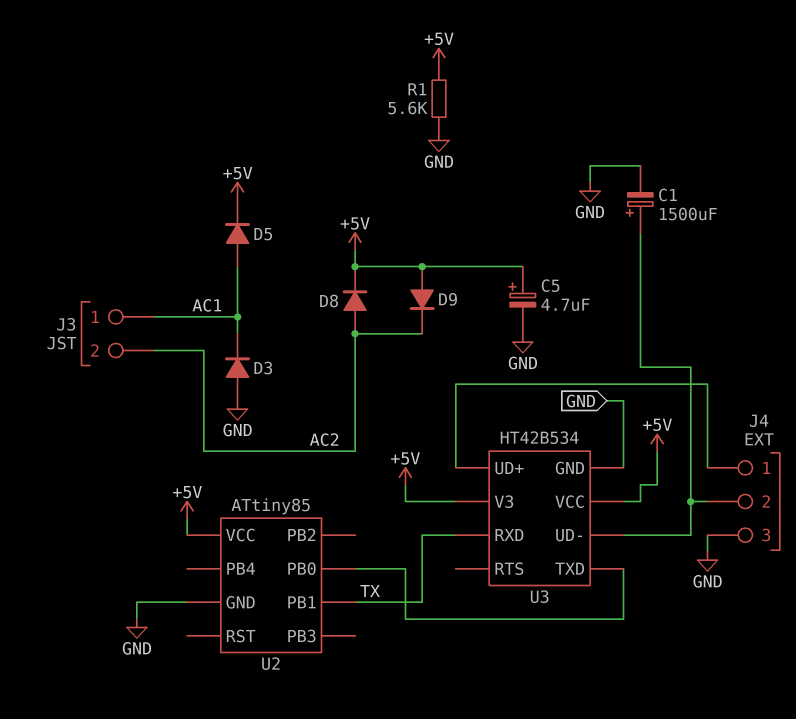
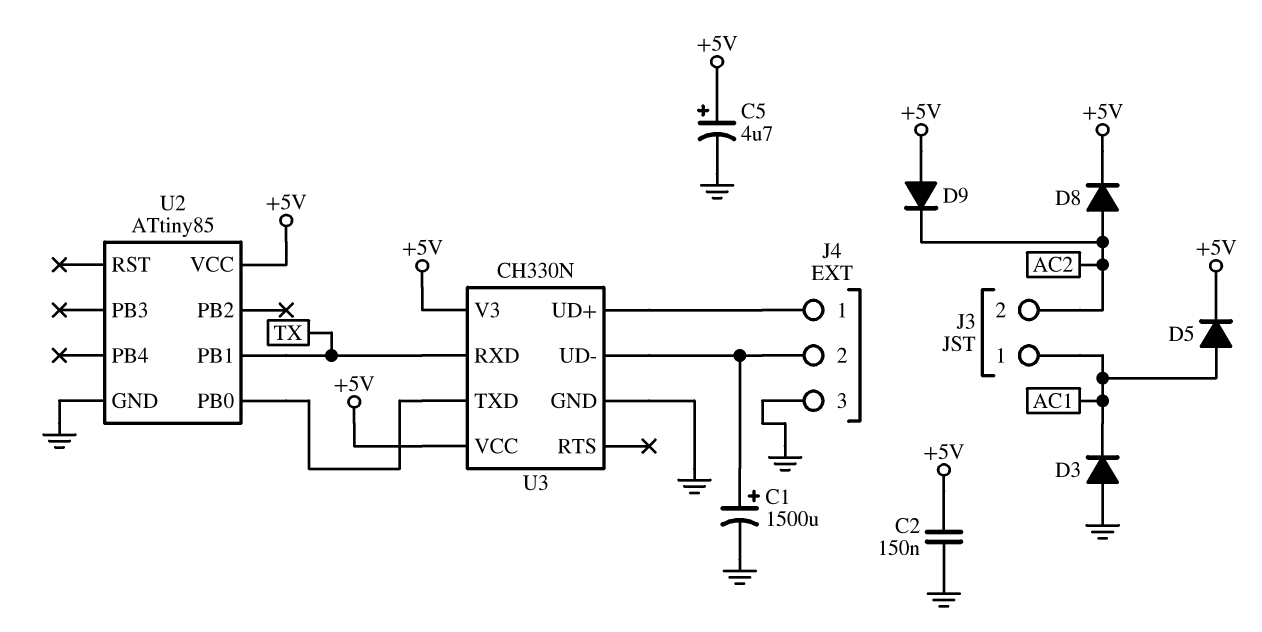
C2: none -> 150nF (+5V, GND)
R1: 5.6k (+5V, GND) -> none
U3: HT42B534 -> CH330N

